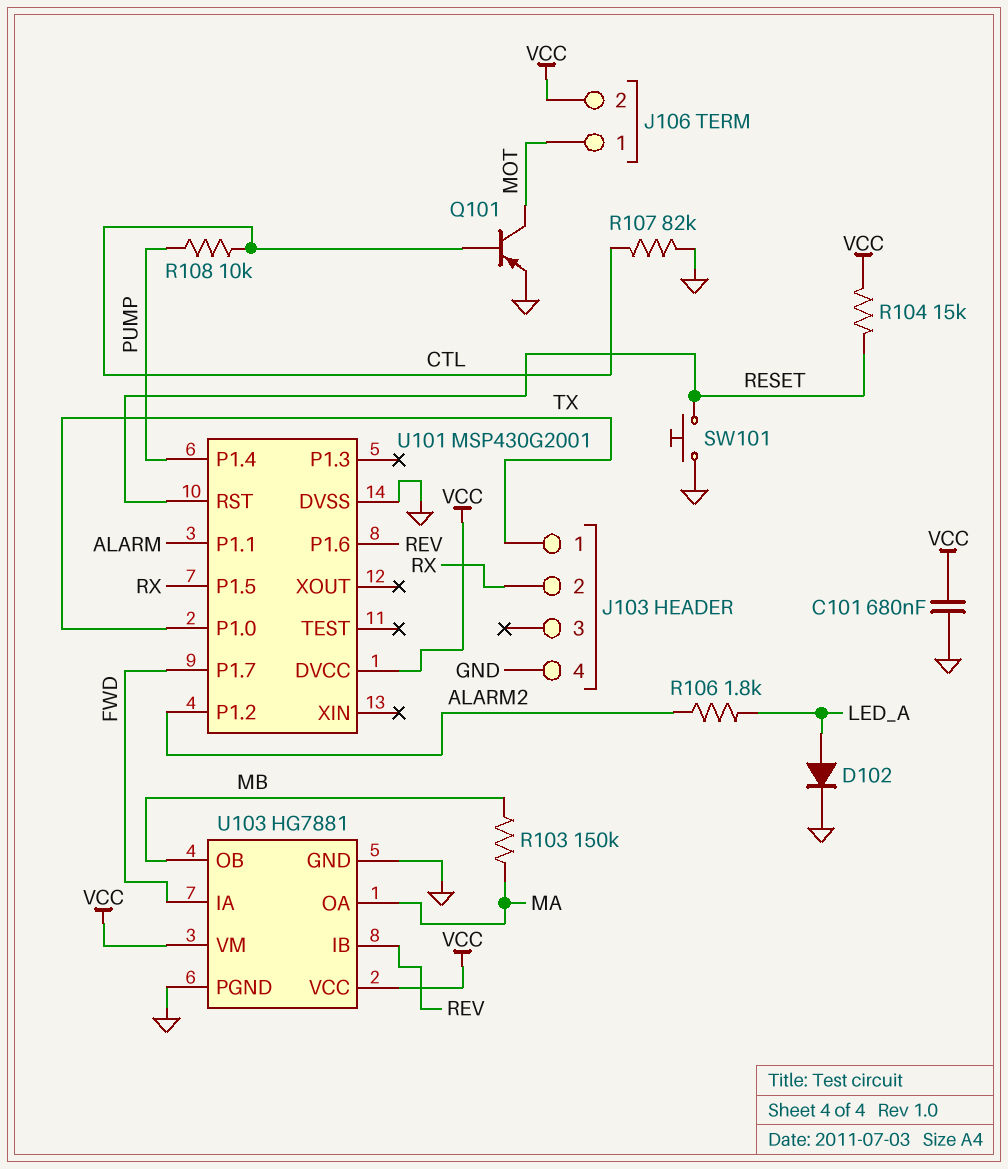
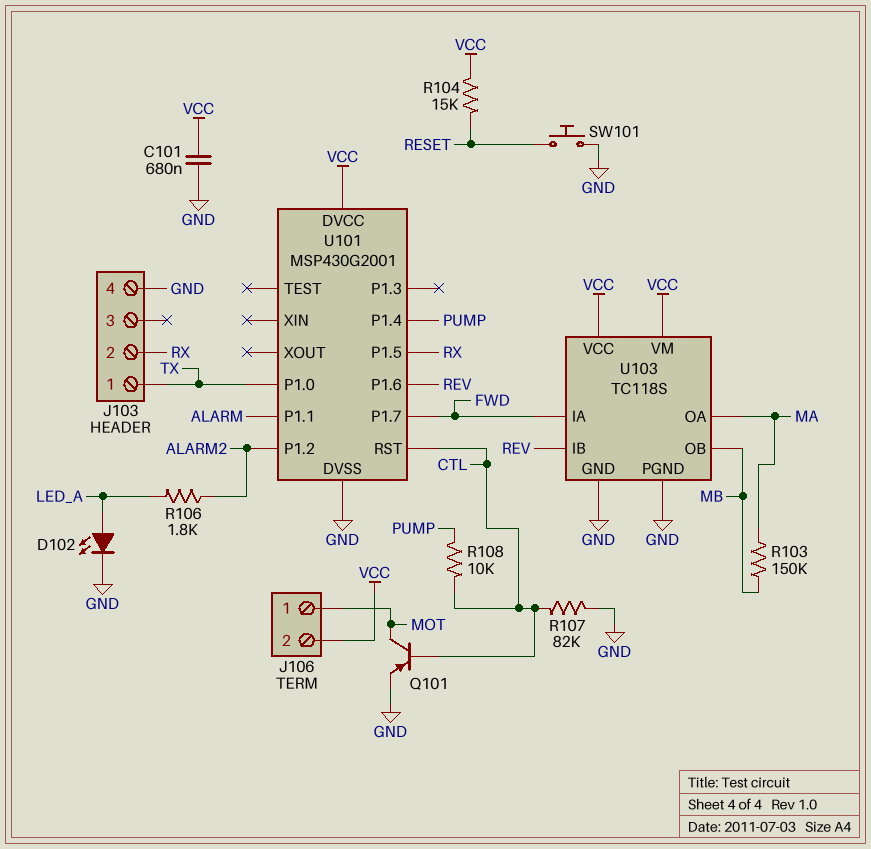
D102: diode (A LED_A, K GND) -> LED (A LED_A, K GND)
U101 pin RST: RESET -> CTL
U103: HG7881 -> TC118S

